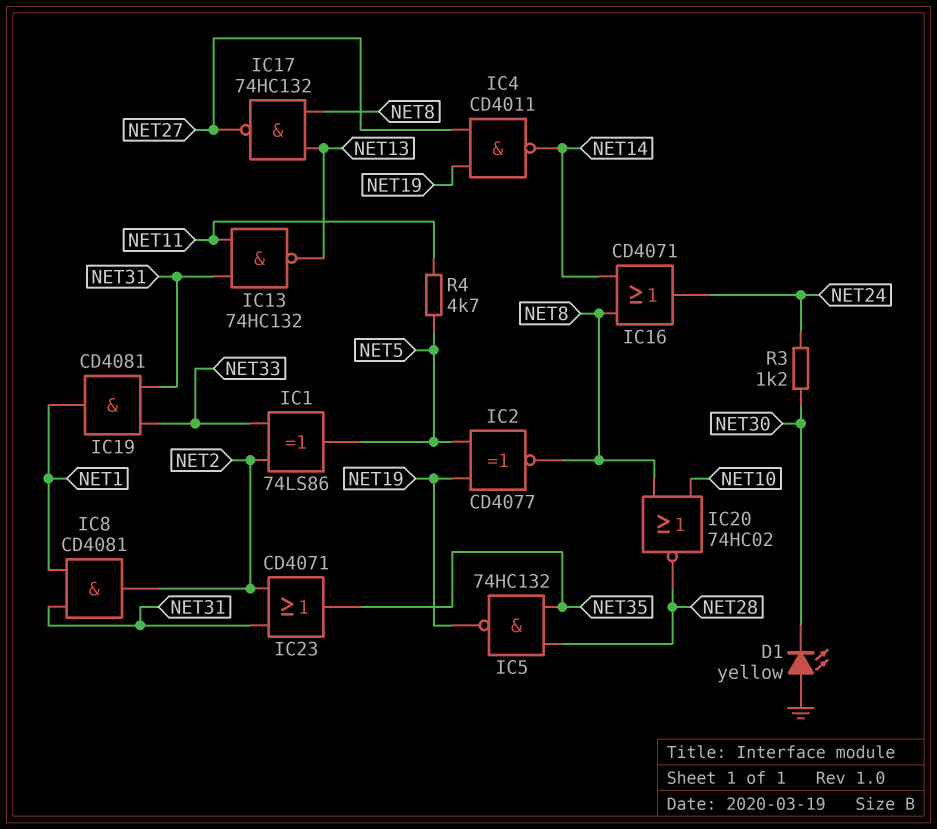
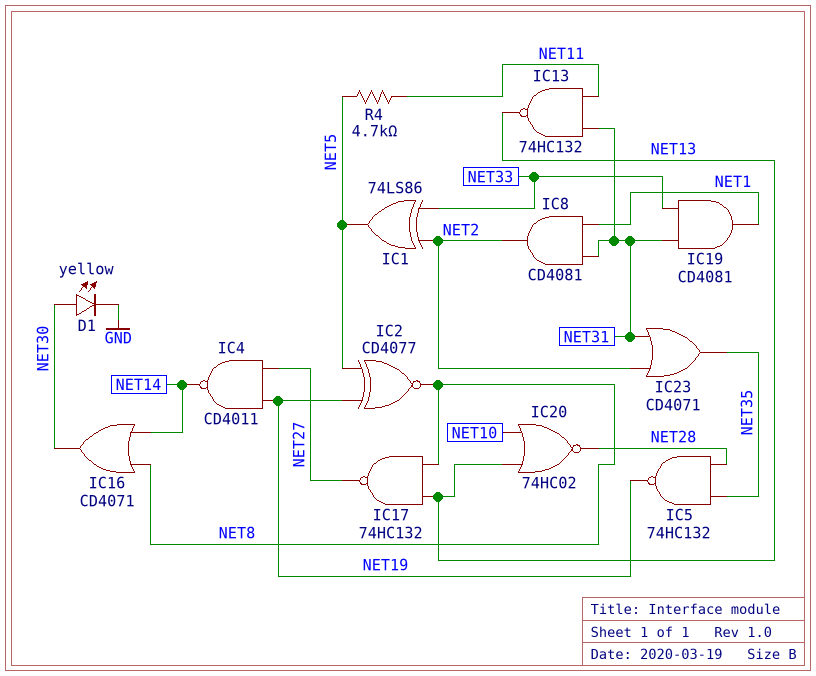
D1: LED yellow (A GND, K NET30) -> LED yellow (A NET30, K GND)
IC16: OR CD4071 (in NET8, in NET14, out NET24) -> OR CD4071 (in NET8, in NET14, out NET30)
IC20: NOR 74HC02 (in NET8, in NET10, out NET28) -> NOR 74HC02 (in NET10, in NET13, out NET28)
R3: 1.2k (NET24, NET30) -> none

